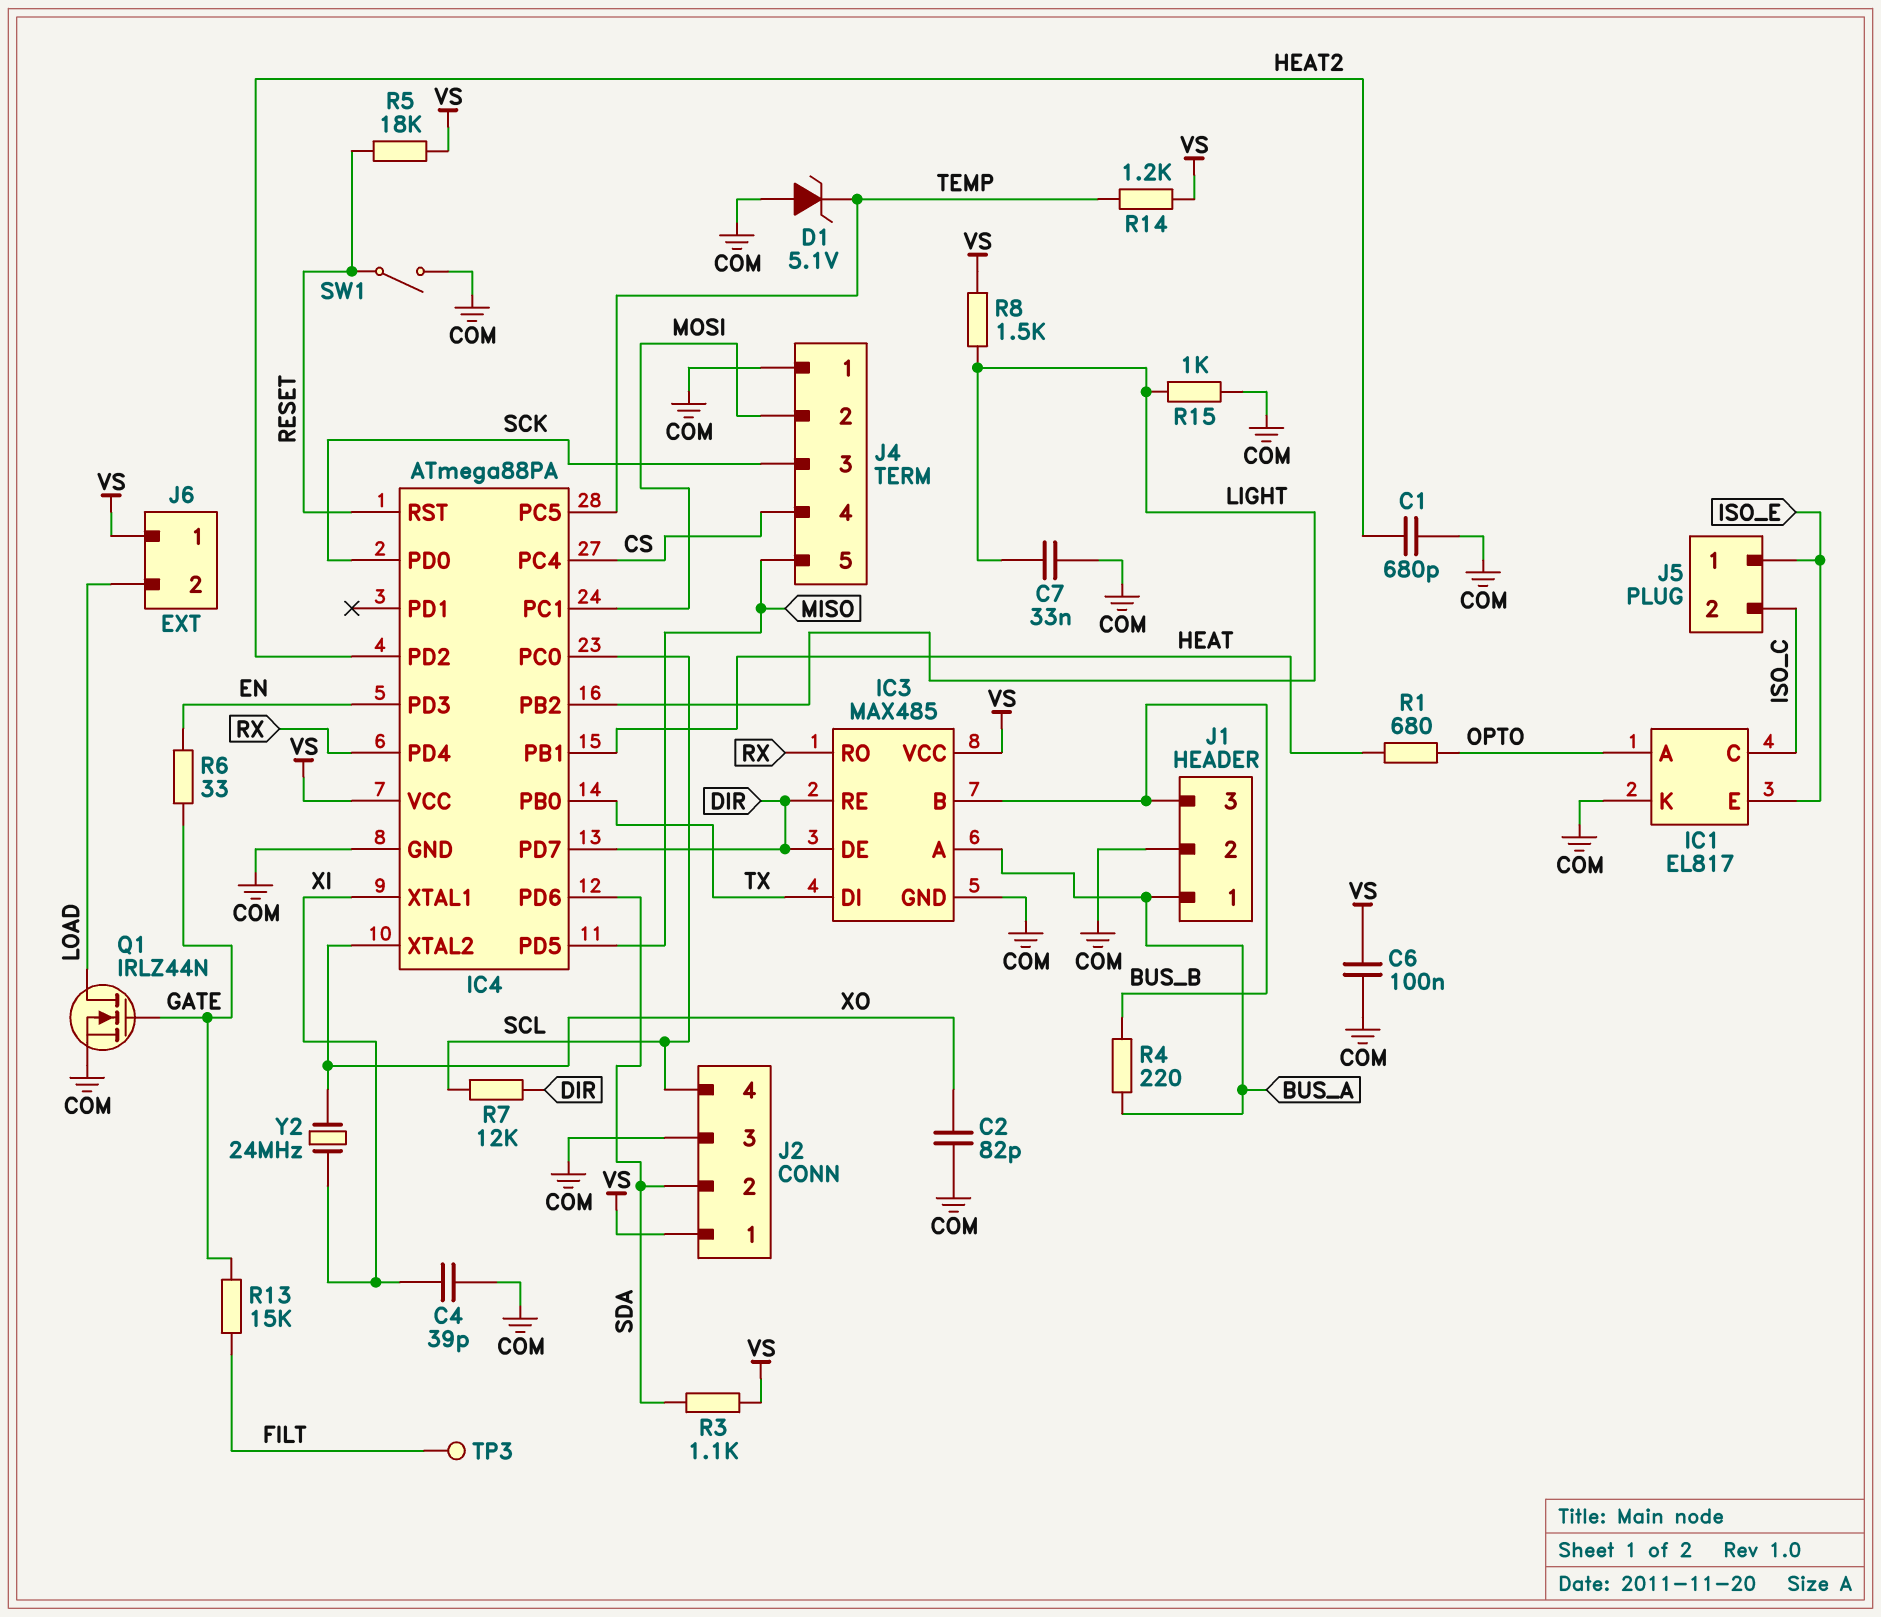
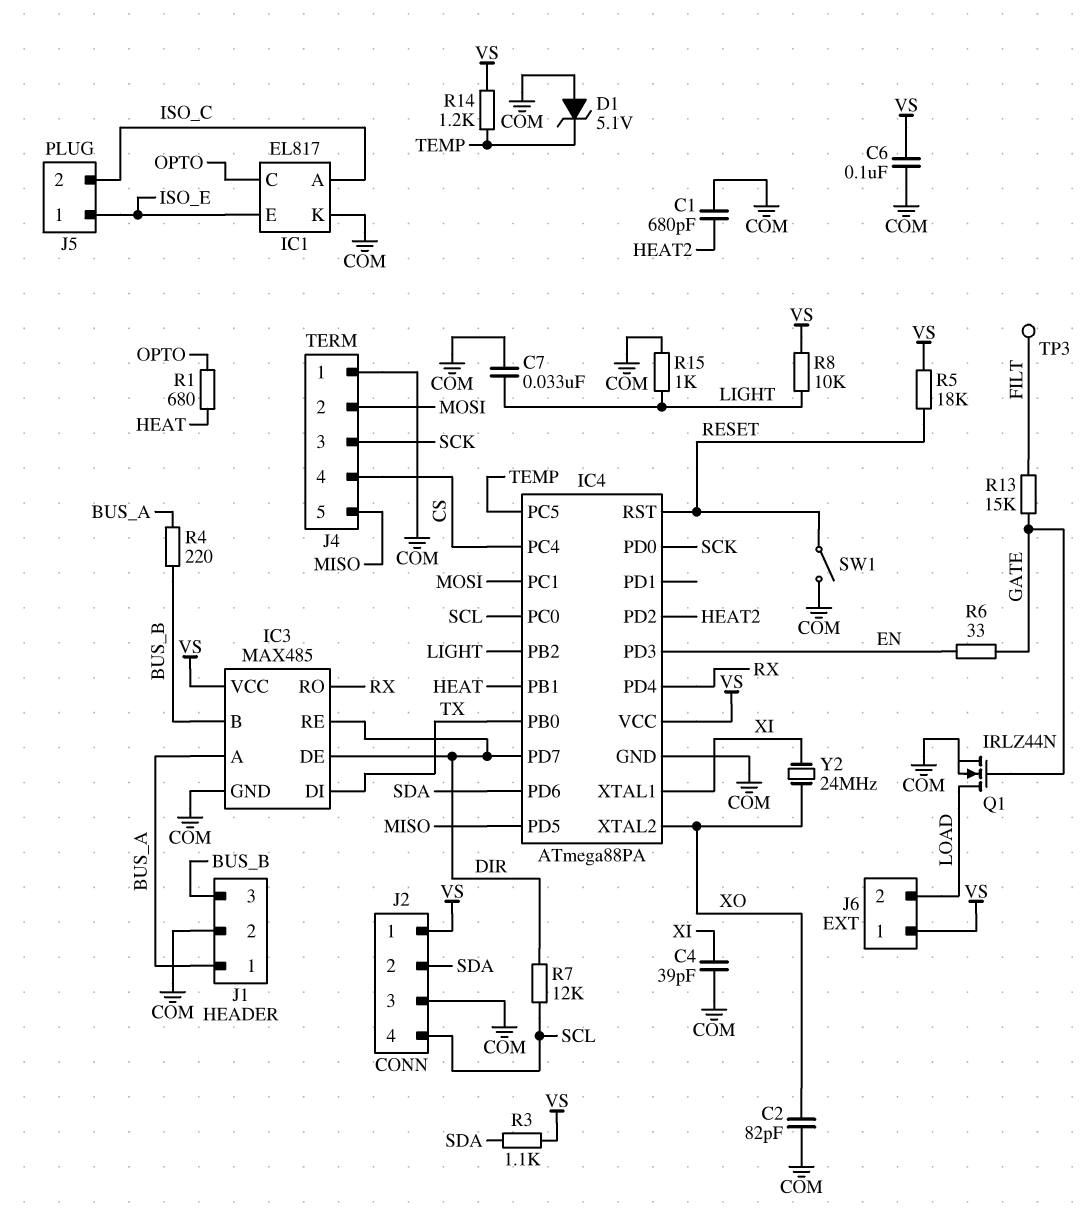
IC1 pin A: OPTO -> ISO_C
IC1 pin C: ISO_C -> OPTO
R8: 1.5k (LIGHT, VS) -> 10k (LIGHT, VS)

